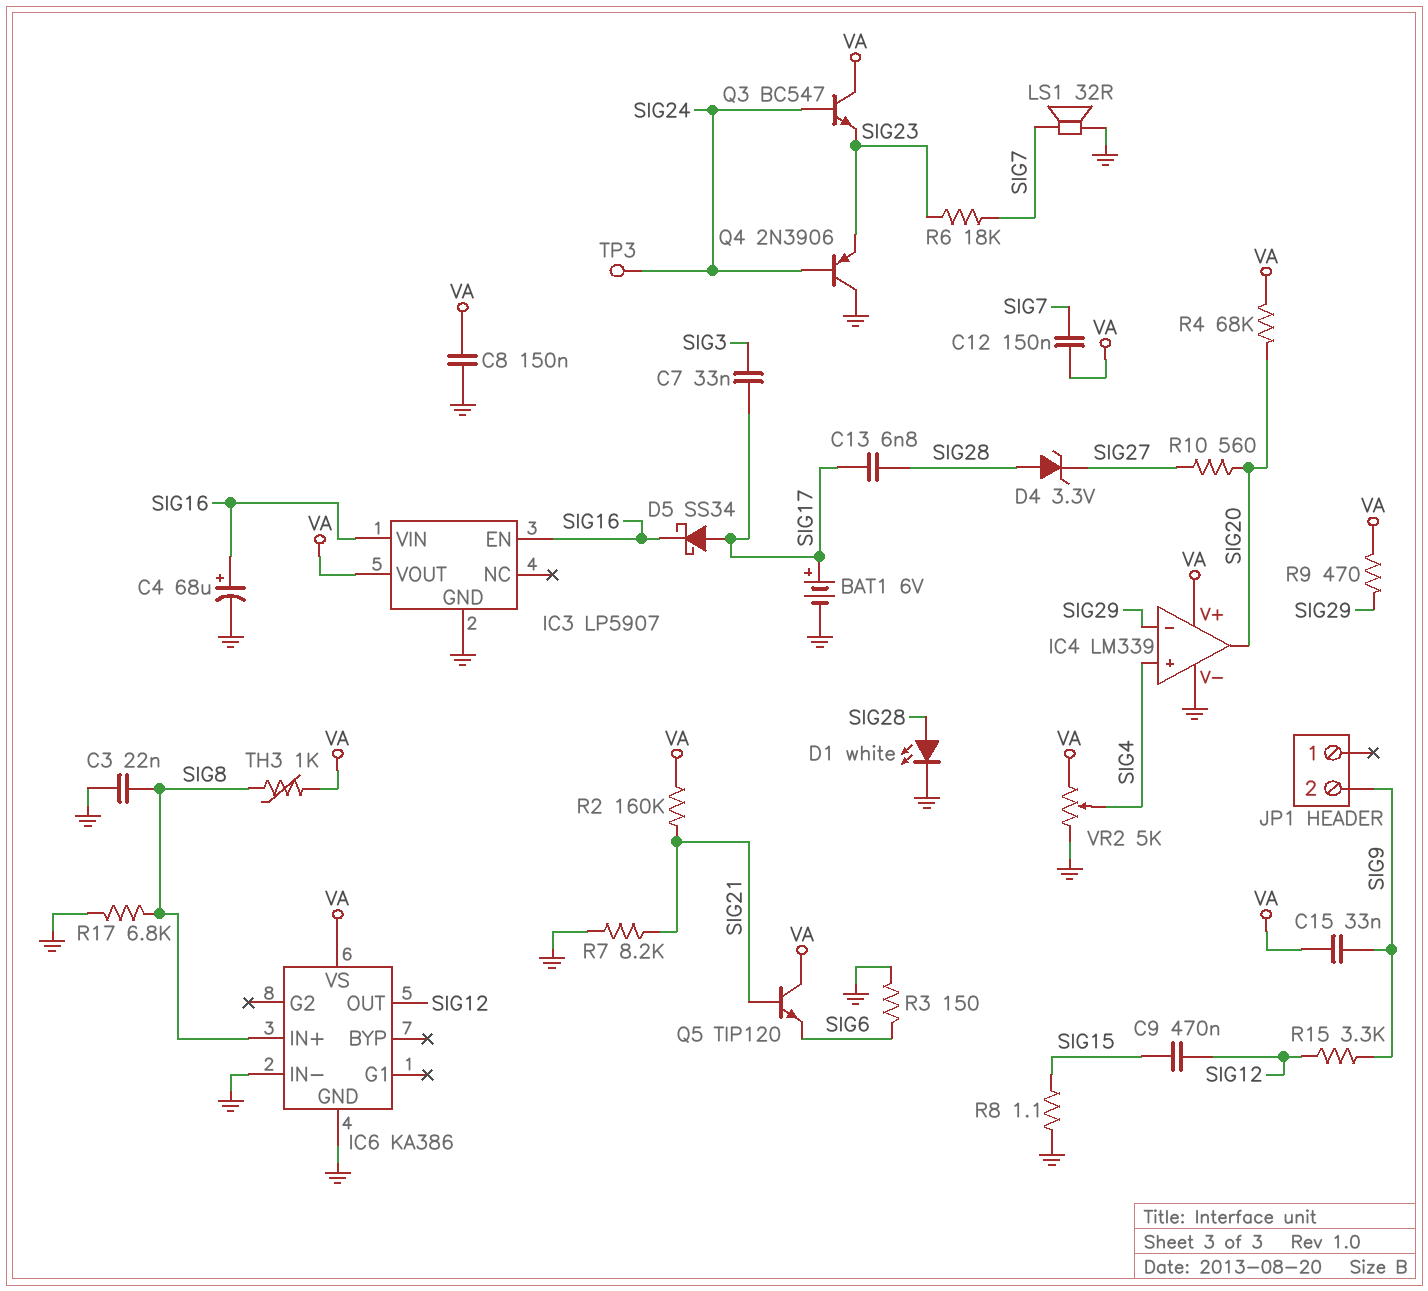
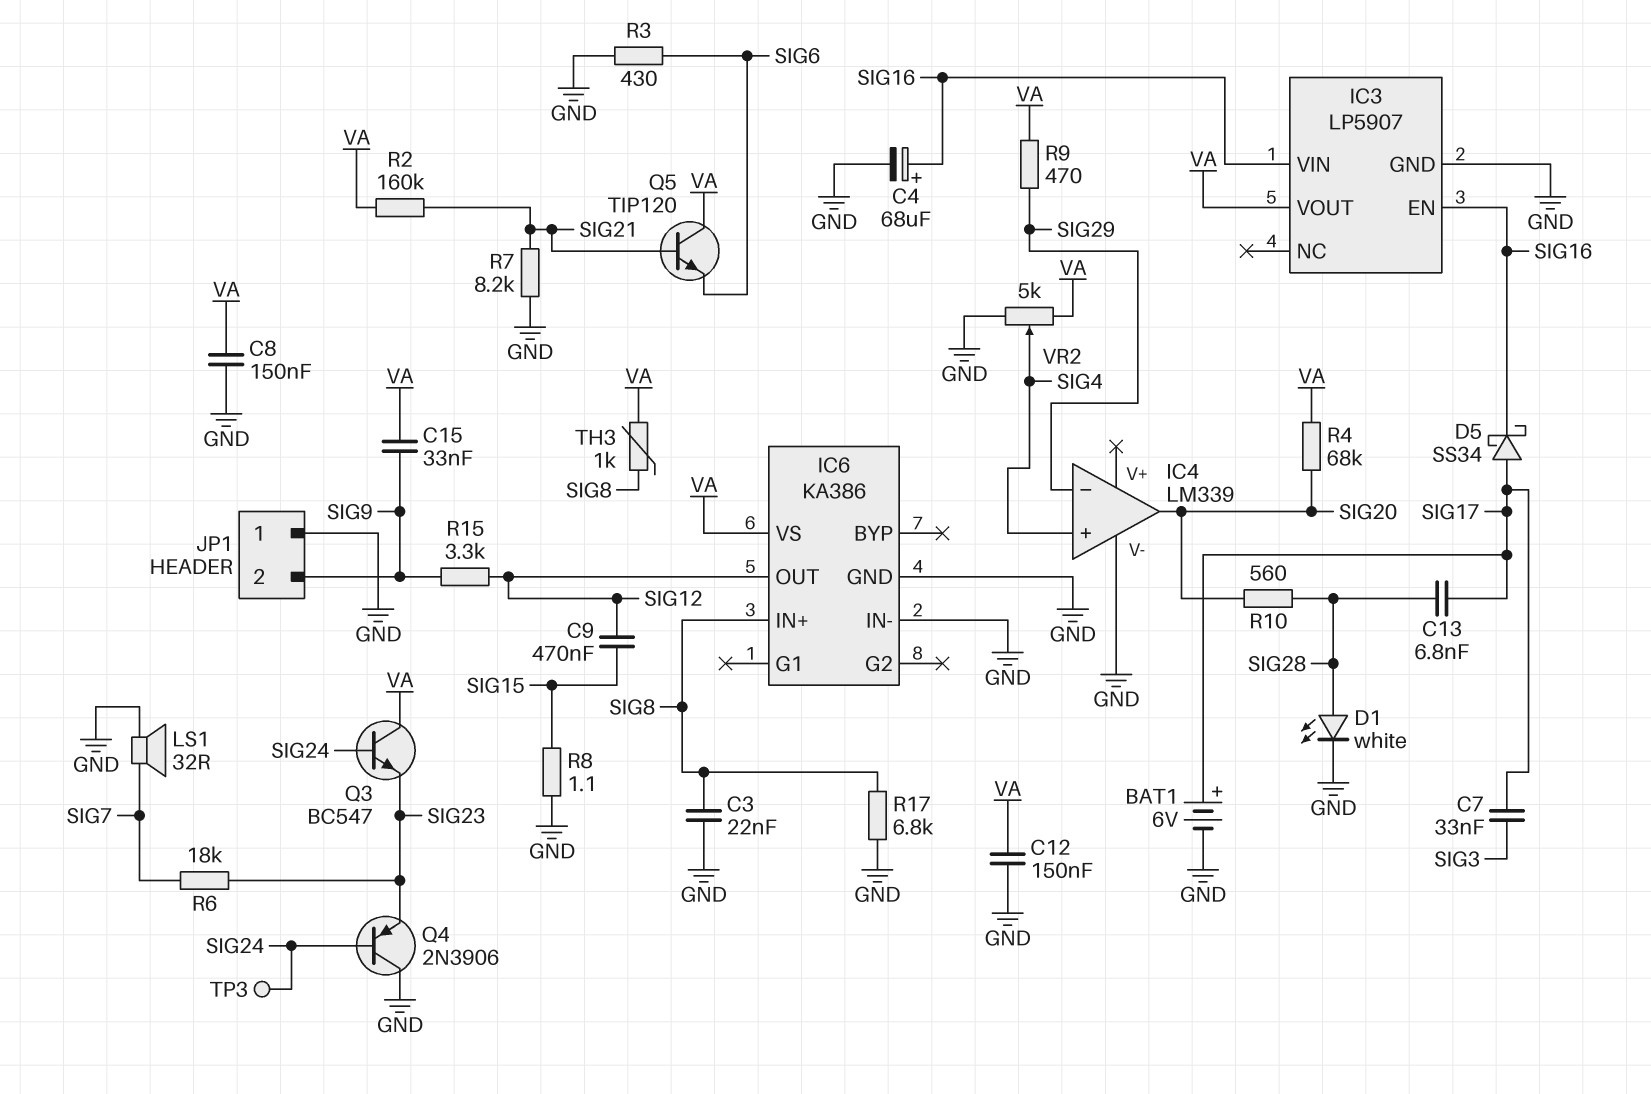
C12: 150nF (SIG7, VA) -> 150nF (GND, VA)
D4: zener 3.3V (A SIG28, K SIG27) -> none
IC4 pin V+: VA -> none
JP1 pin 1: none -> GND
R3: 150 (GND, SIG6) -> 430 (GND, SIG6)
R10: 560 (SIG20, SIG27) -> 560 (SIG20, SIG28)

